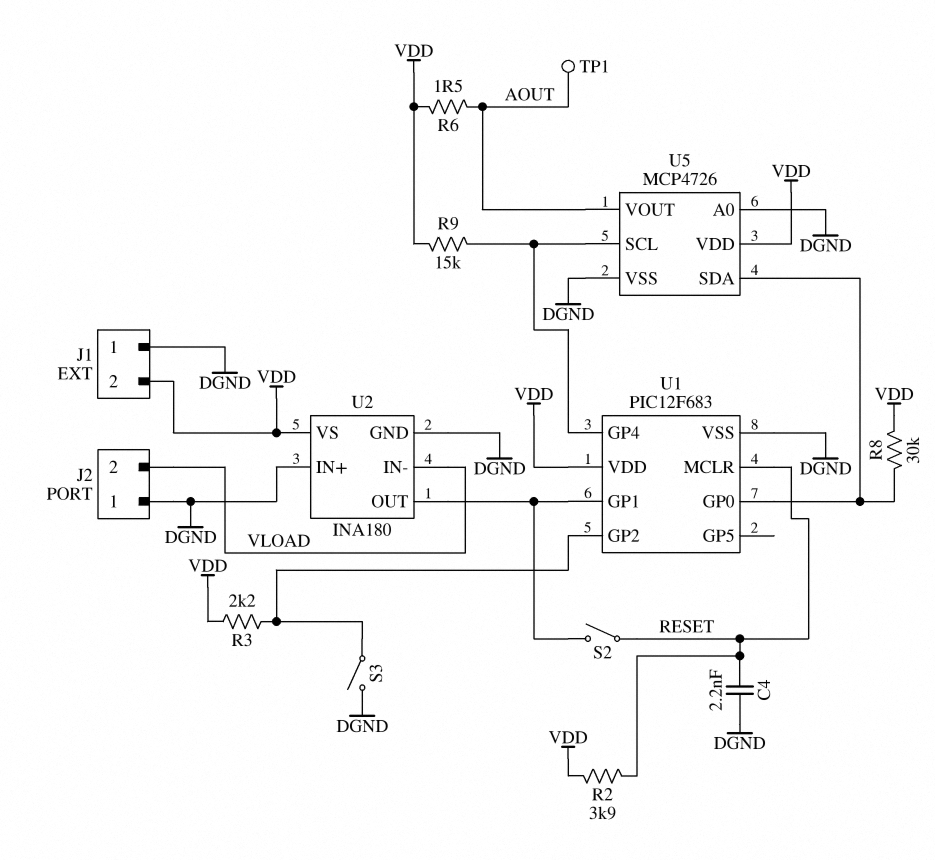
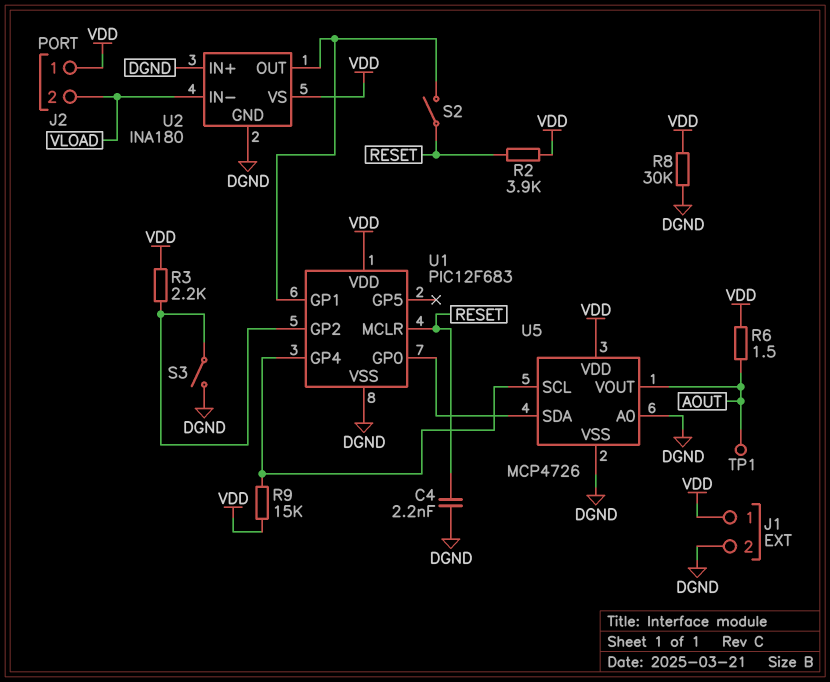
J1 pin 1: DGND -> VDD
J1 pin 2: VDD -> DGND
J2 pin 1: DGND -> VDD
R8: 30k (U1/GP0, VDD) -> 30k (DGND, VDD)

